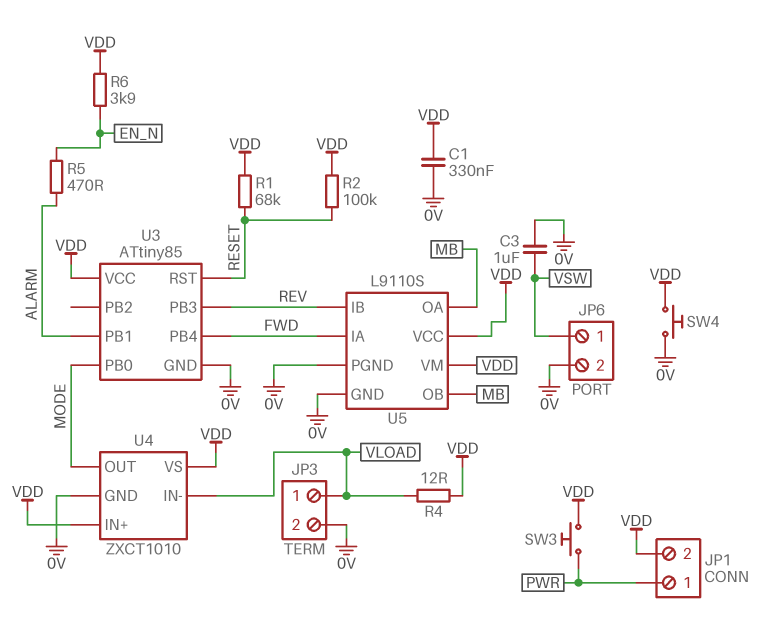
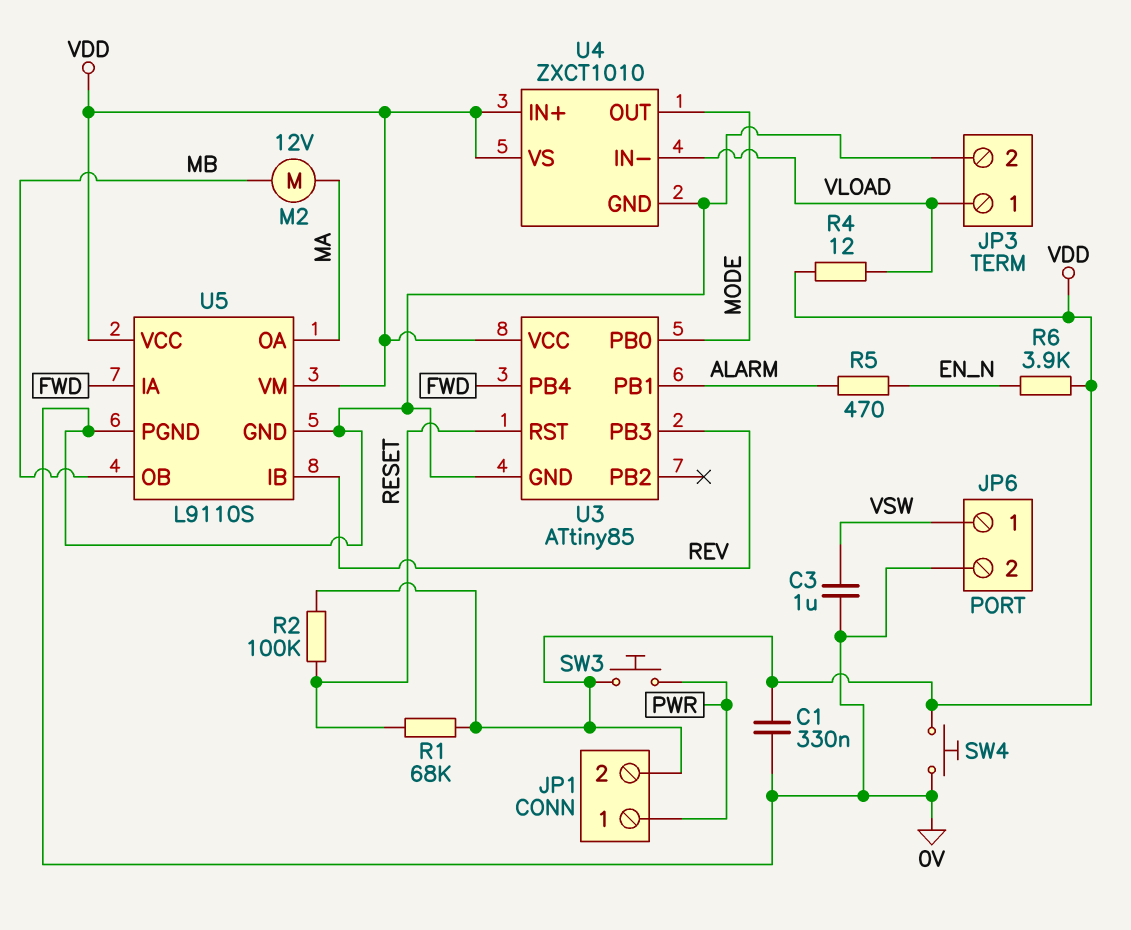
M2: none -> motor 12V (MA, MB)
U5 pin OA: MB -> MA

